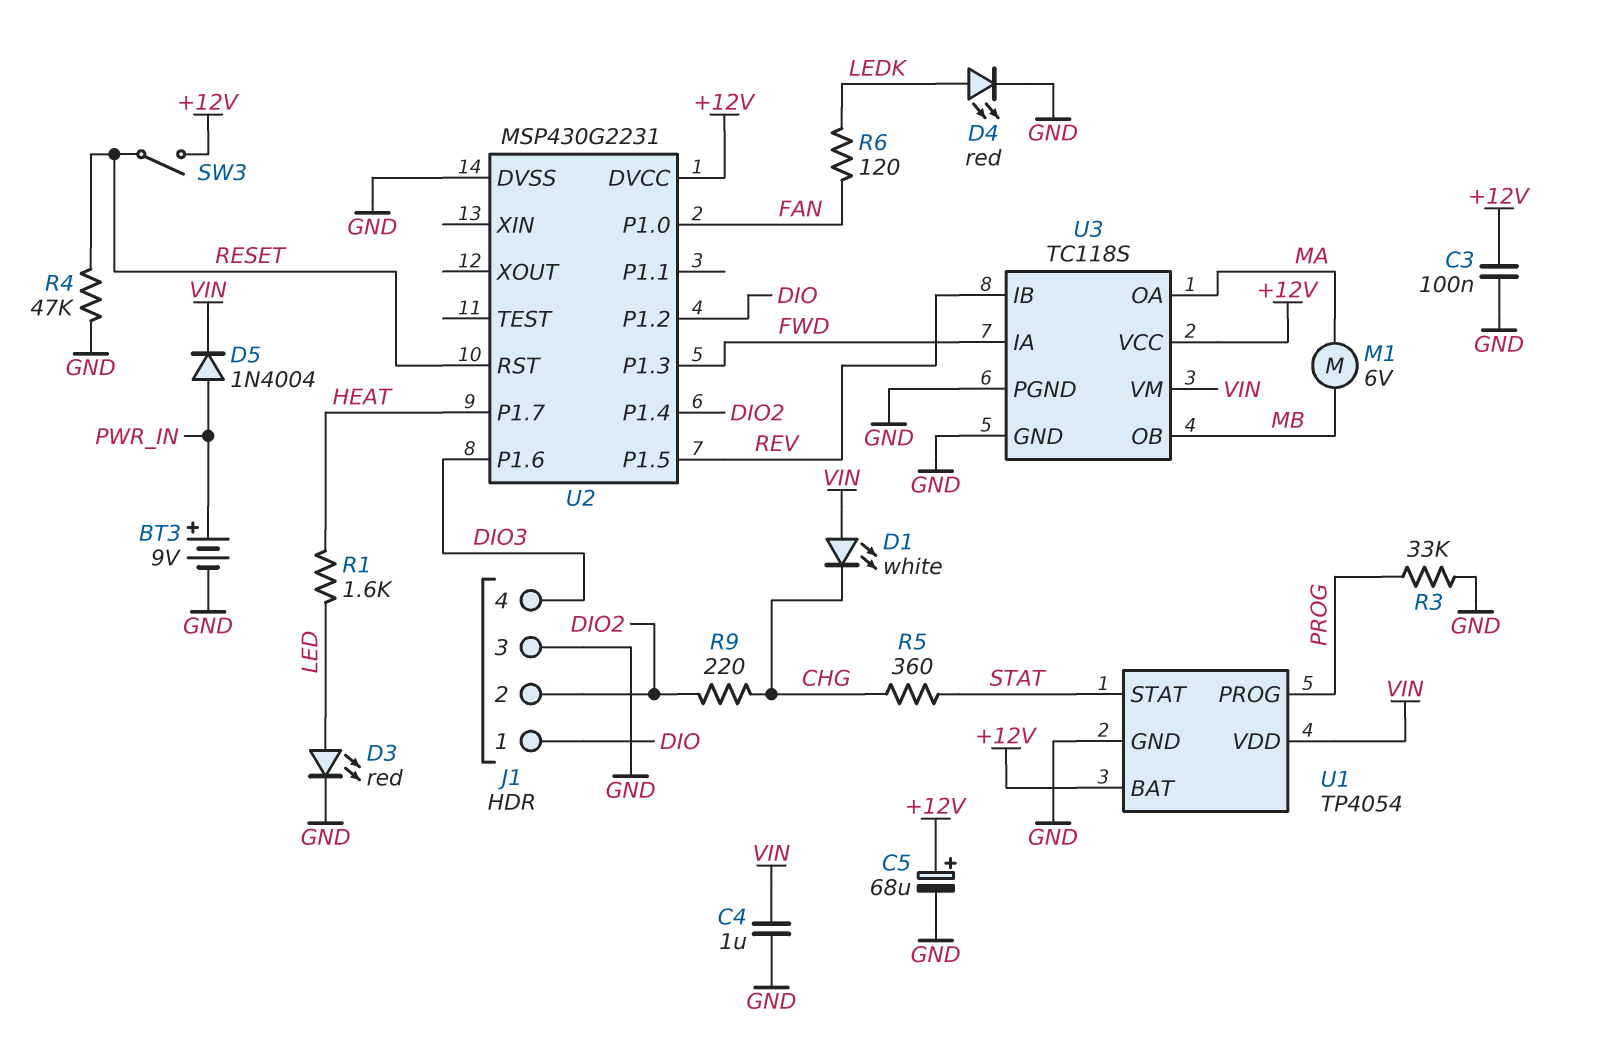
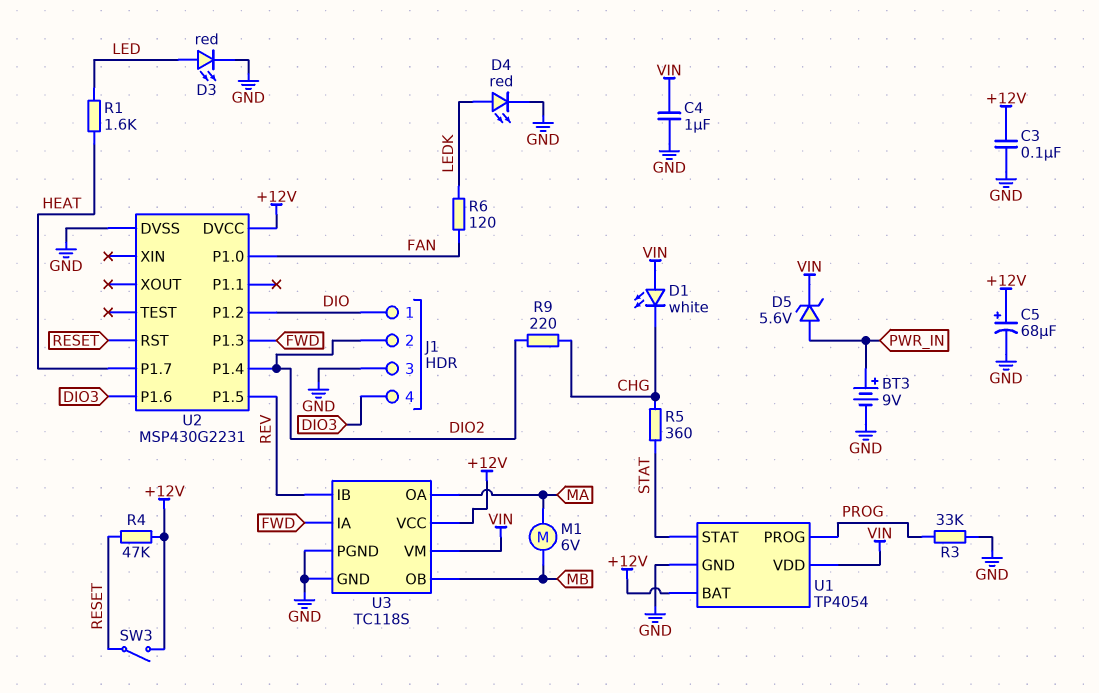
D5: diode 1N4004 (A PWR_IN, K VIN) -> zener 5.6V (A PWR_IN, K VIN)
R4: 47k (GND, RESET) -> 47k (+12V, RESET)

